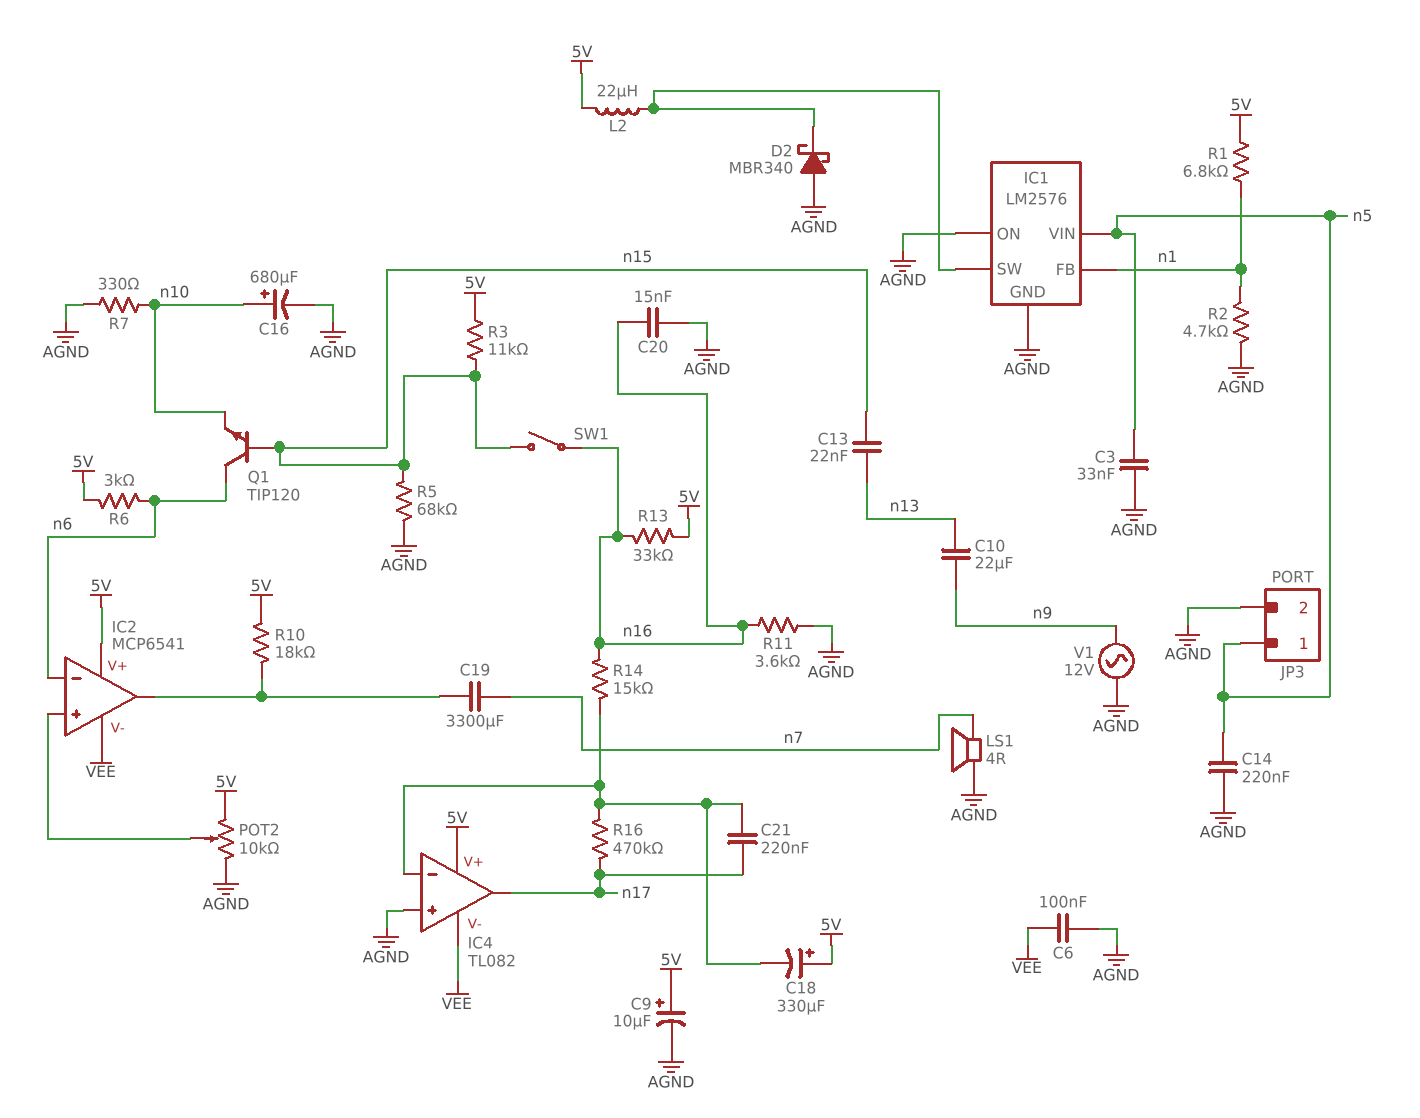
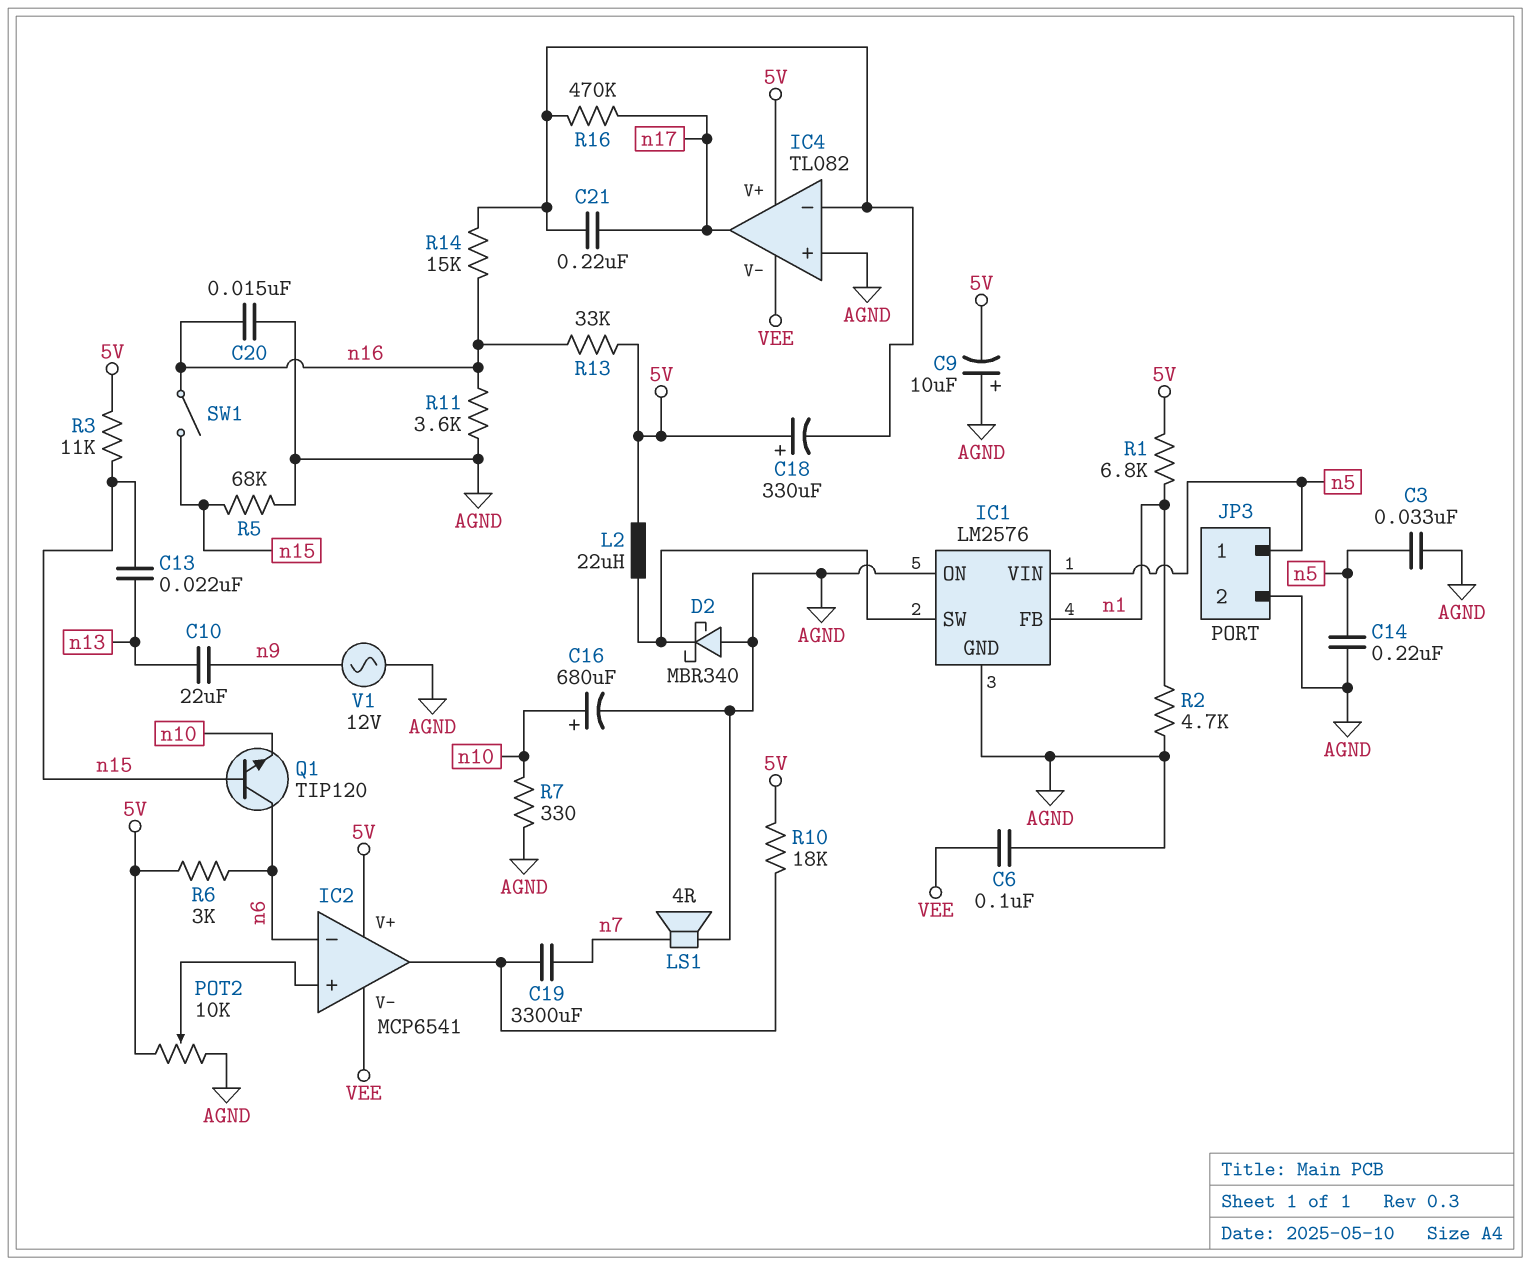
C9: 10uF (plus 5V, minus AGND) -> 10uF (plus AGND, minus 5V)

